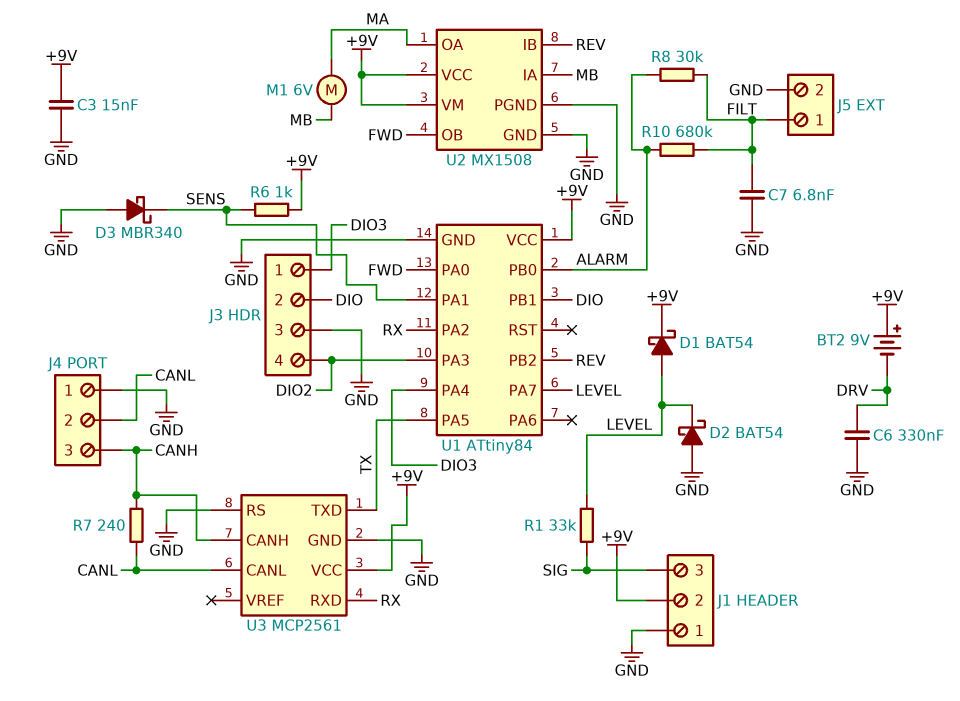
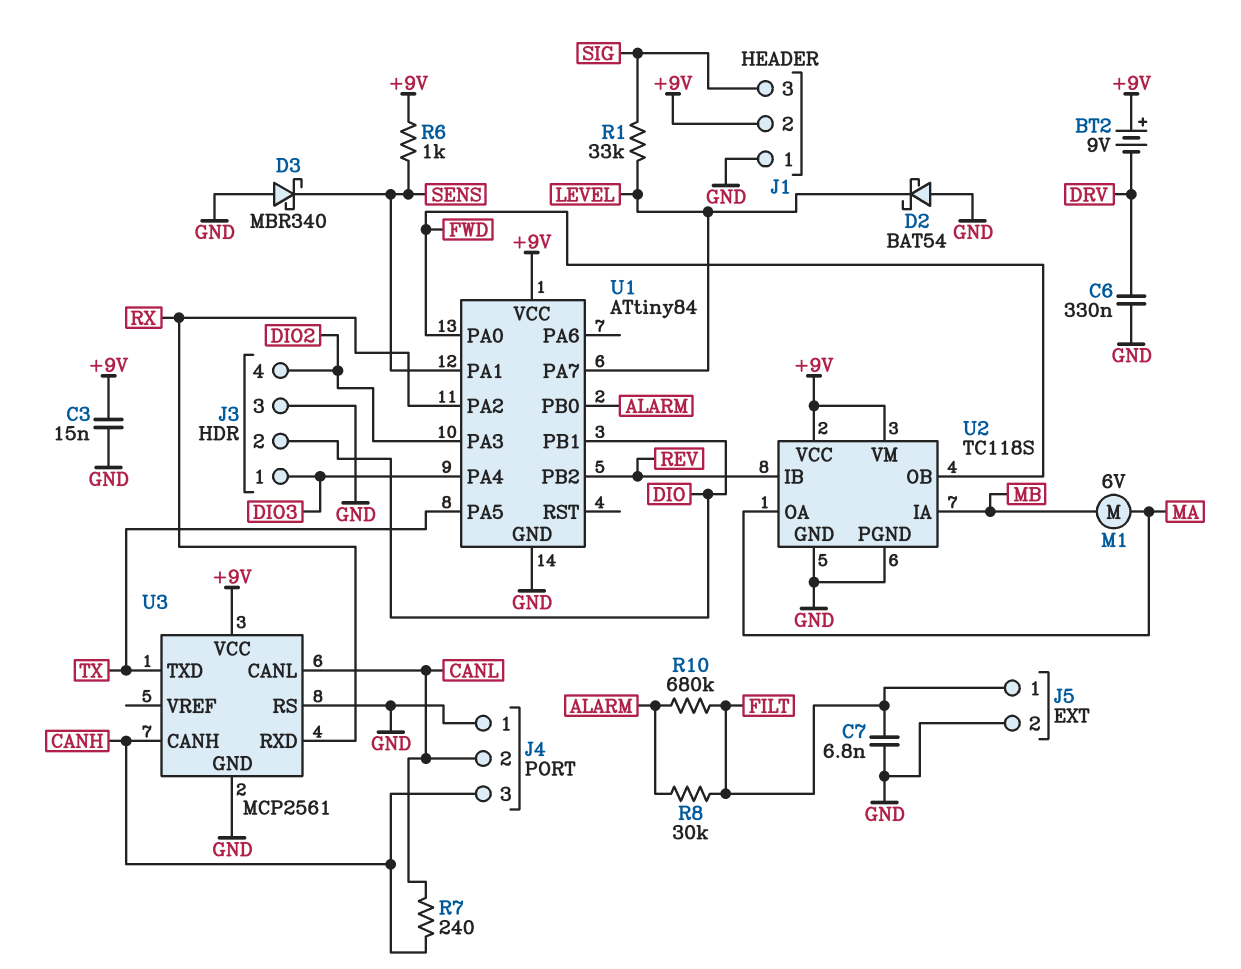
D1: schottky BAT54 (A LEVEL, K +9V) -> none
U2: MX1508 -> TC118S

